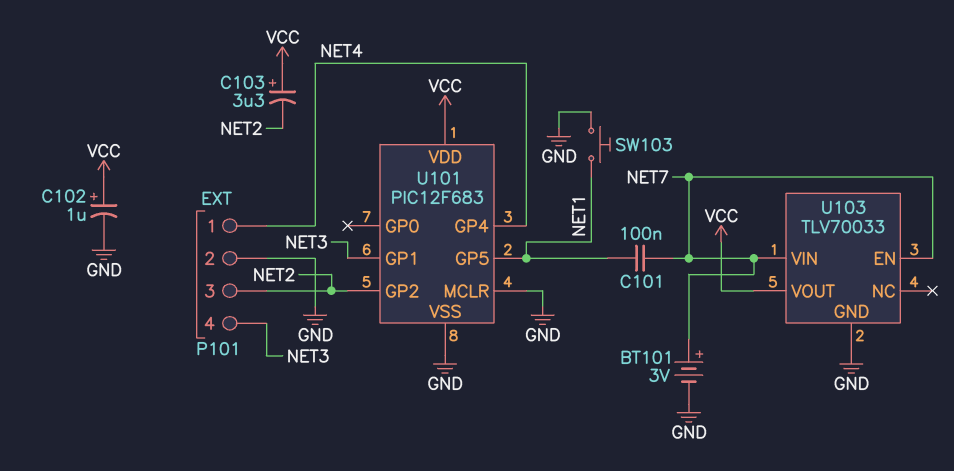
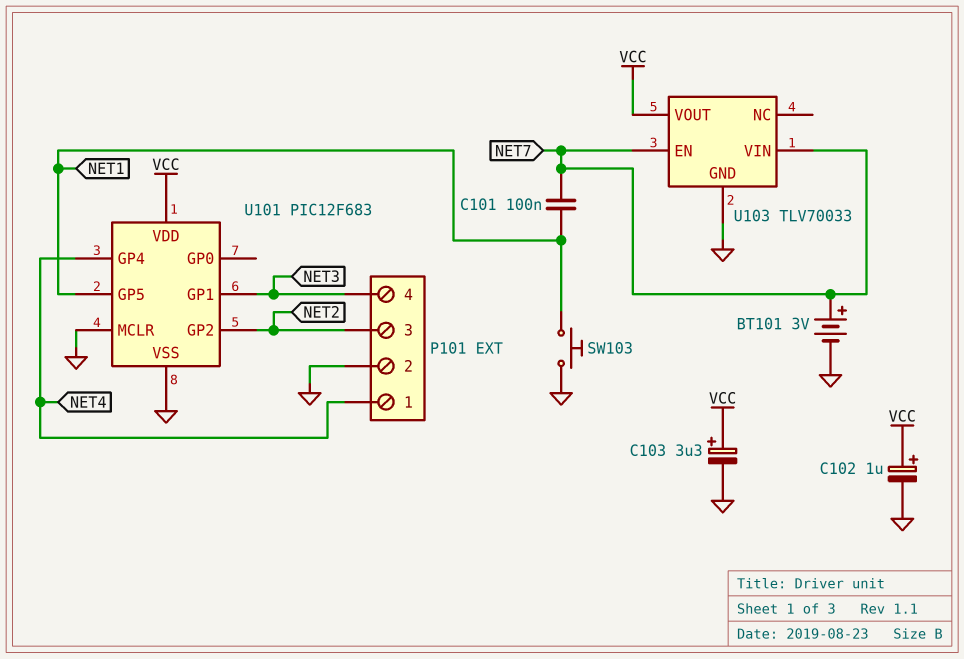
C103: 3.3uF (plus VCC, minus NET2) -> 3.3uF (plus VCC, minus GND)

